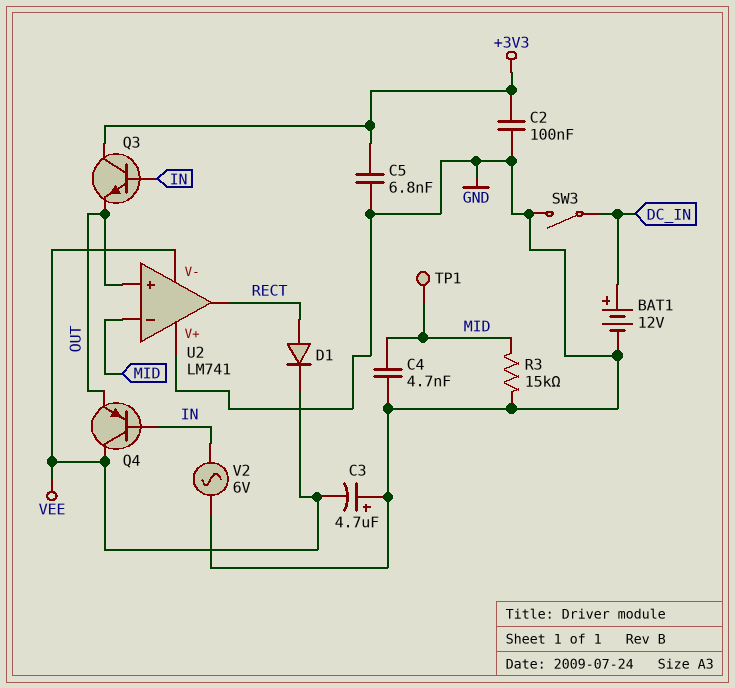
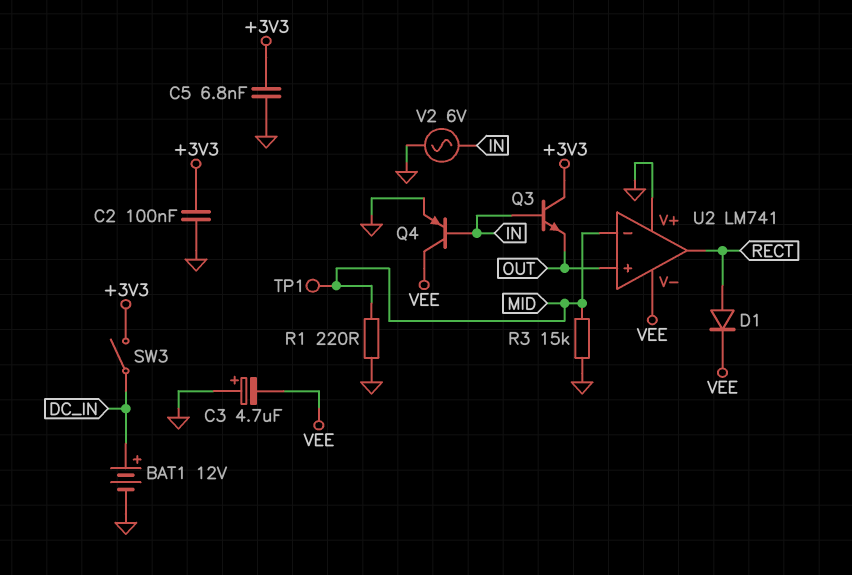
C4: 4.7nF (GND, MID) -> none
Q4: PNP (B IN, C VEE, E OUT) -> PNP (B IN, C VEE, E GND)
R1: none -> 220 (GND, MID)
SW3: switch (DC_IN, GND) -> switch (+3V3, DC_IN)

